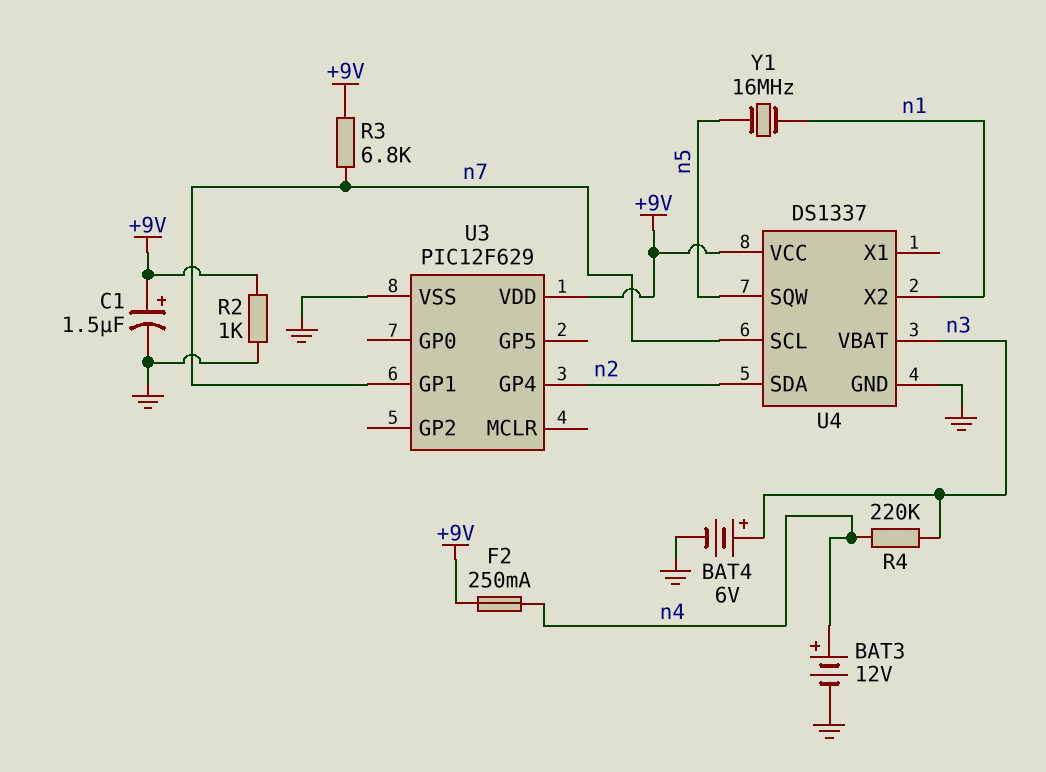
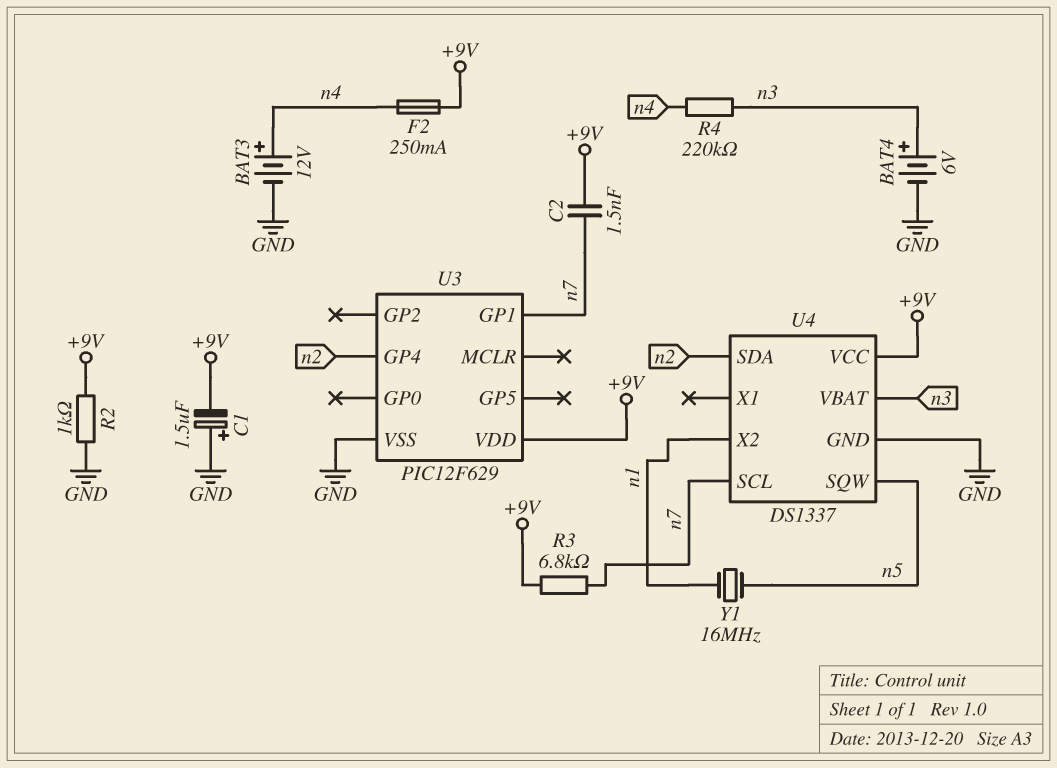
C1: 1.5uF (plus +9V, minus GND) -> 1.5uF (plus GND, minus +9V)
C2: none -> 1.5nF (+9V, n7)

